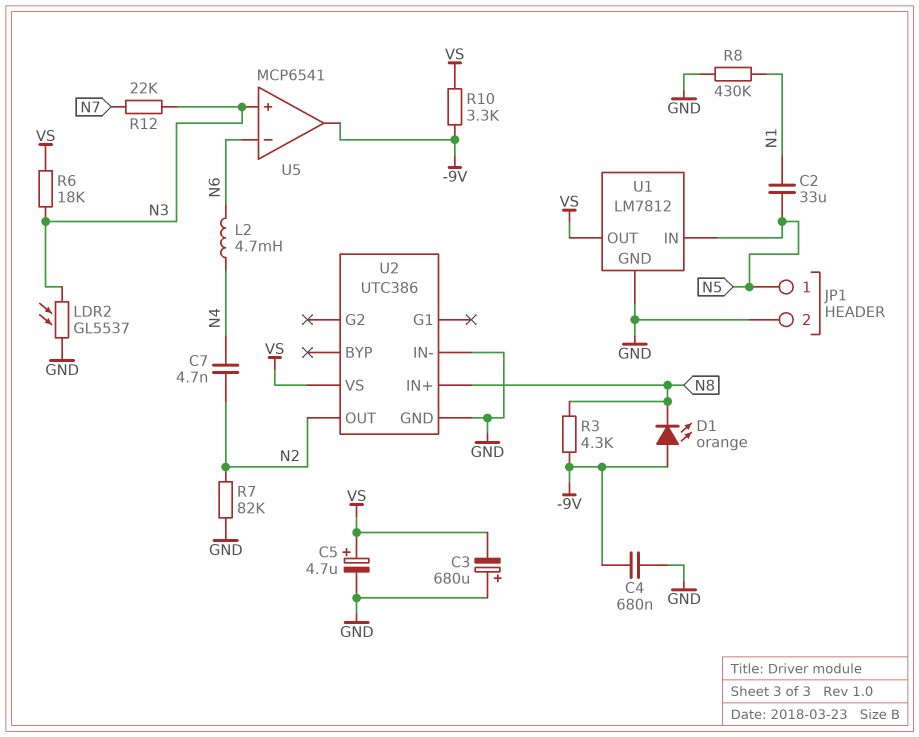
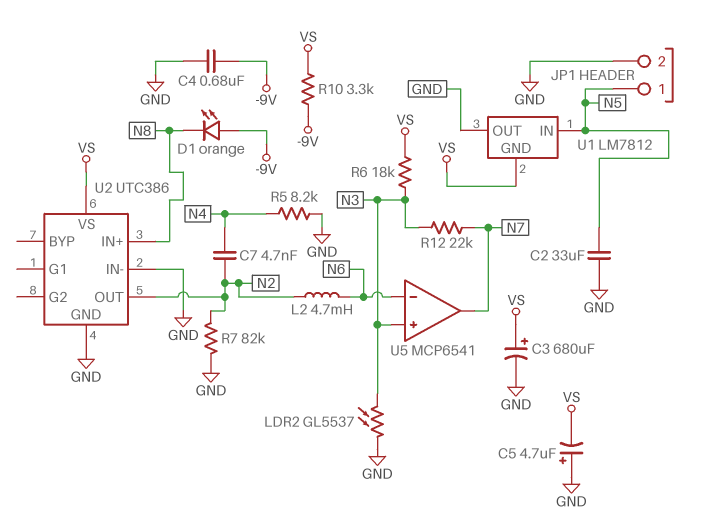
C2: 33uF (N1, N5) -> 33uF (GND, N5)
C3: 680uF (plus GND, minus VS) -> 680uF (plus VS, minus GND)
C5: 4.7uF (plus VS, minus GND) -> 4.7uF (plus GND, minus VS)
L2: 4.7mH (N4, N6) -> 4.7mH (N2, N6)
R3: 4.3k (-9V, N8) -> none
R5: none -> 8.2k (GND, N4)
R8: 430k (GND, N1) -> none
U1 pin GND: GND -> VS
U1 pin OUT: VS -> GND
U5 pin out: -9V -> N7

